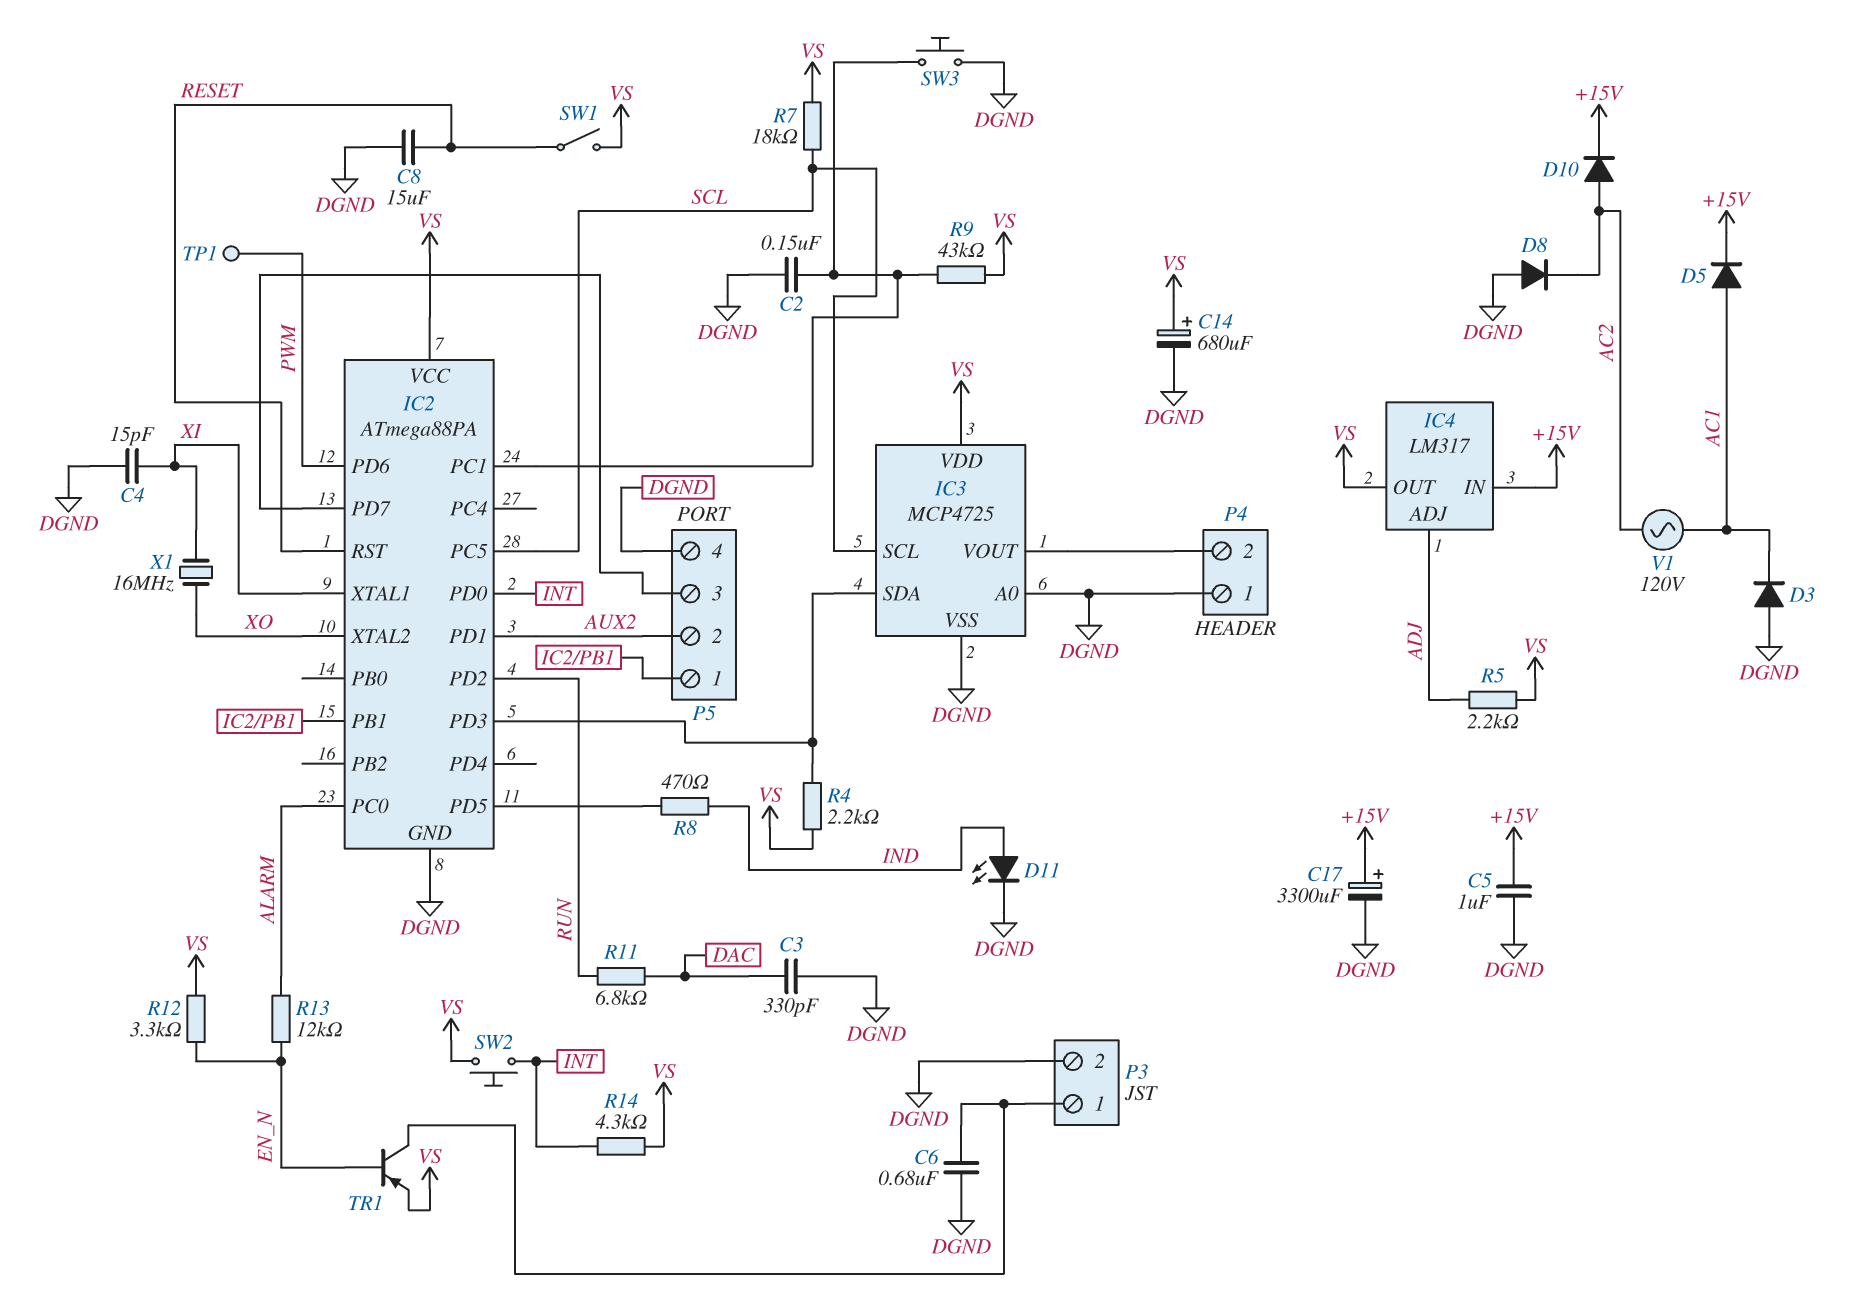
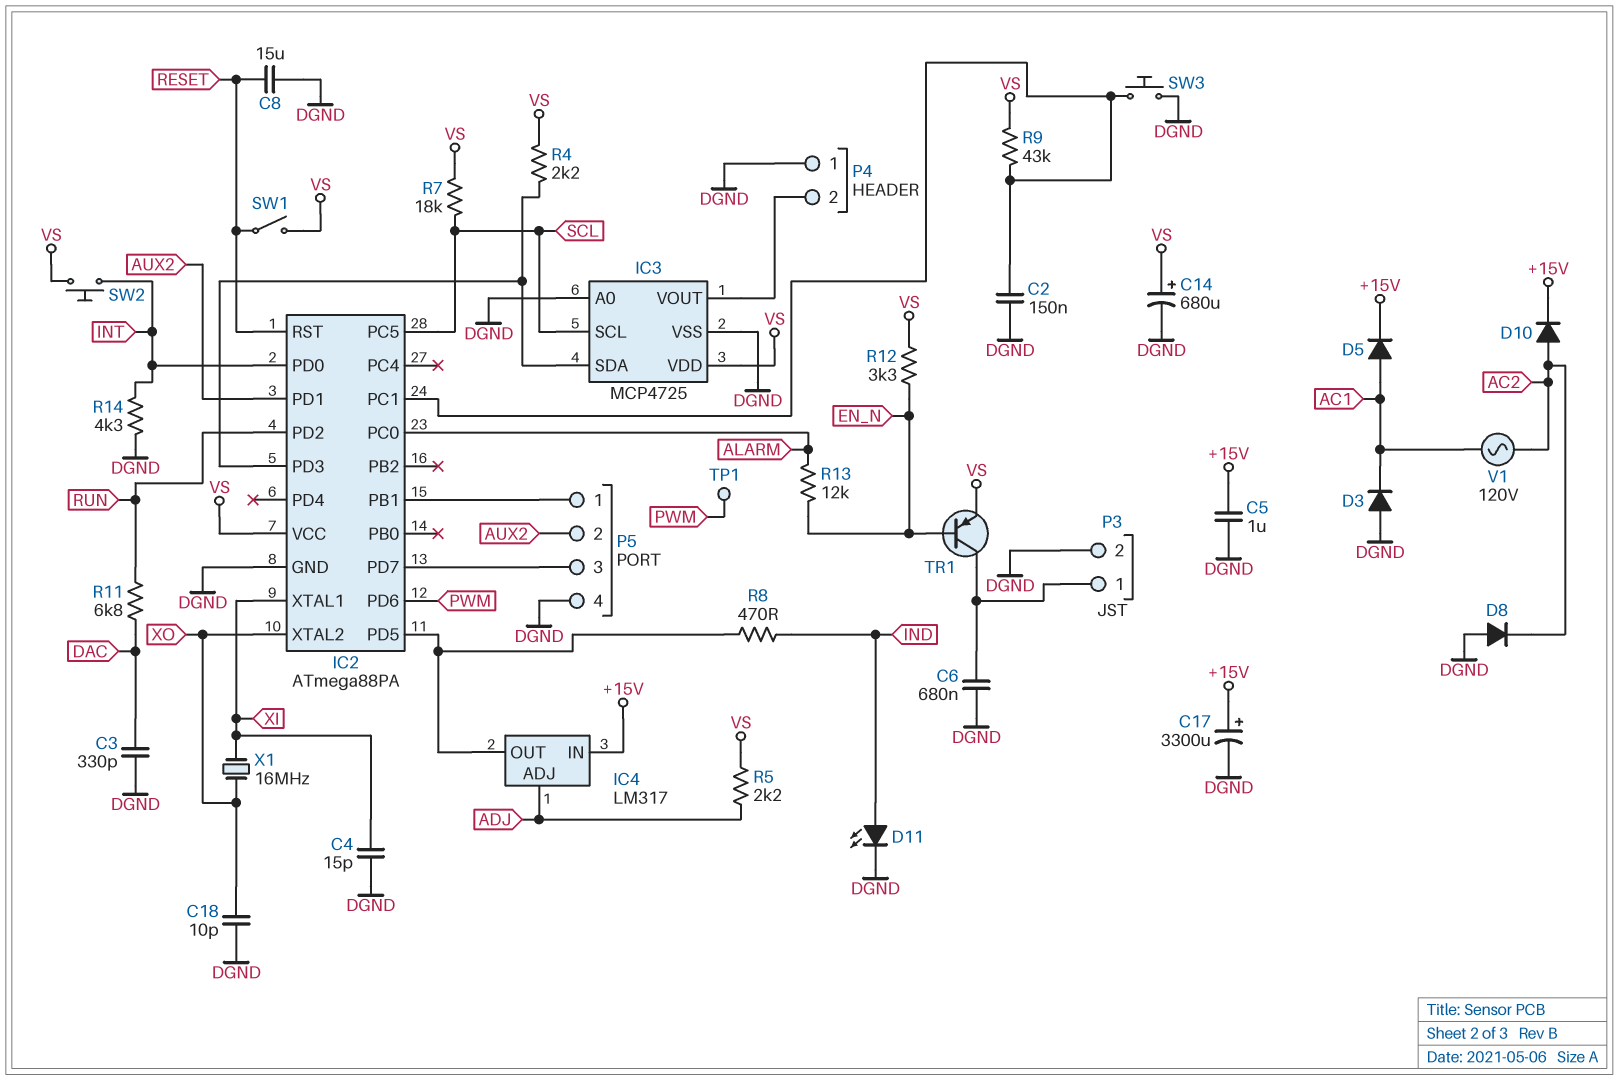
C18: none -> 10pF (DGND, XO)
IC4 pin OUT: VS -> IC2/PD5
R14: 4.3k (INT, VS) -> 4.3k (DGND, INT)

